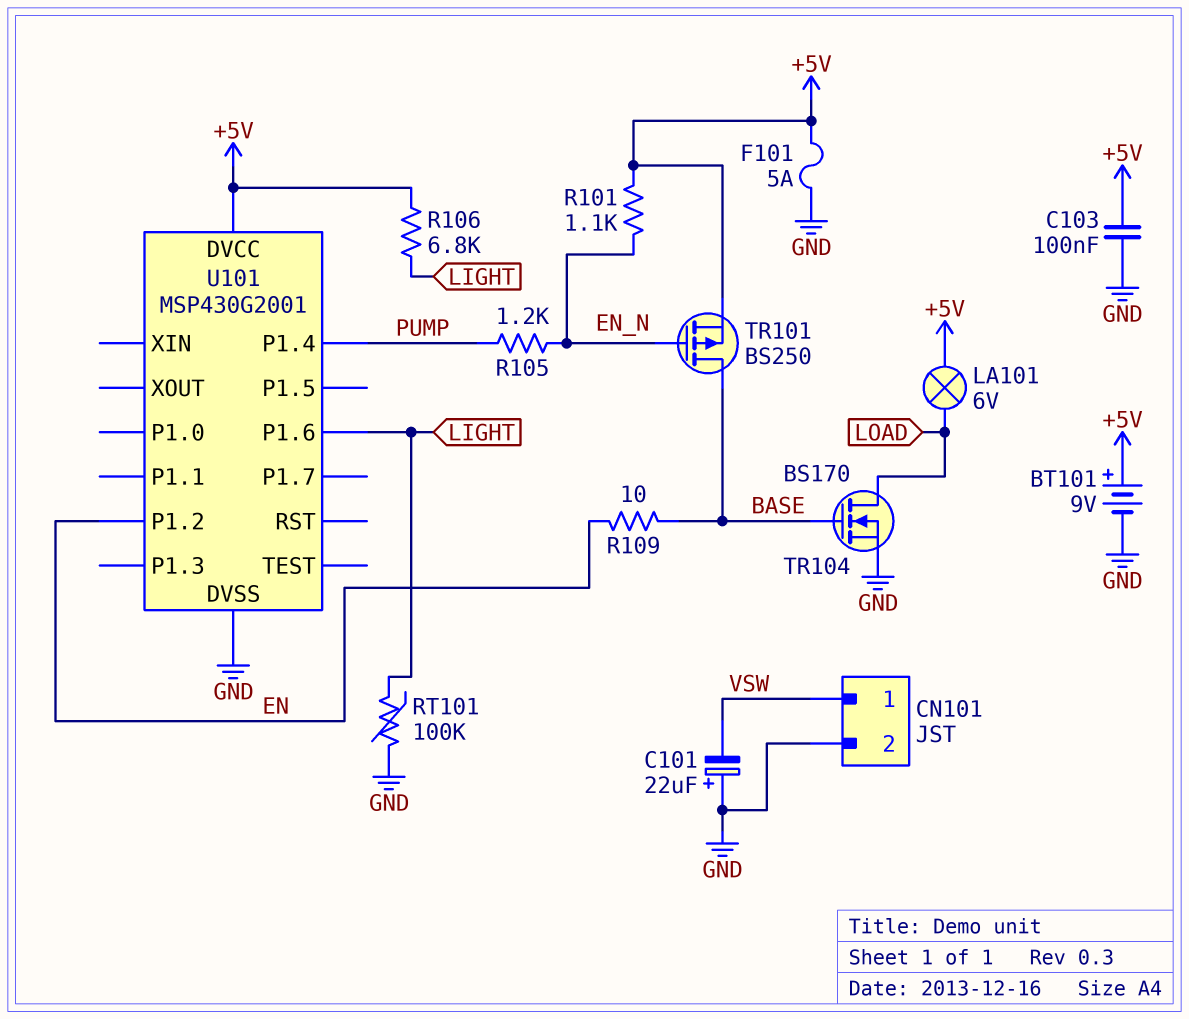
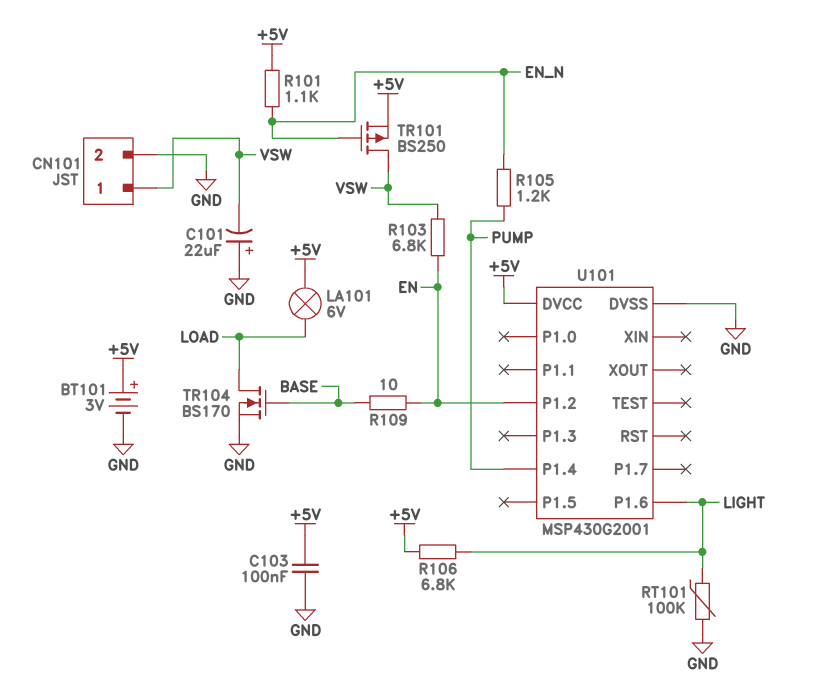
BT101: 9V (plus +5V, minus GND) -> 3V (plus +5V, minus GND)
F101: 5A (+5V, GND) -> none
R103: none -> 6.8k (EN, VSW)
TR101: PMOS BS250 (G EN_N, D BASE, S +5V) -> PMOS BS250 (G EN_N, D VSW, S +5V)

